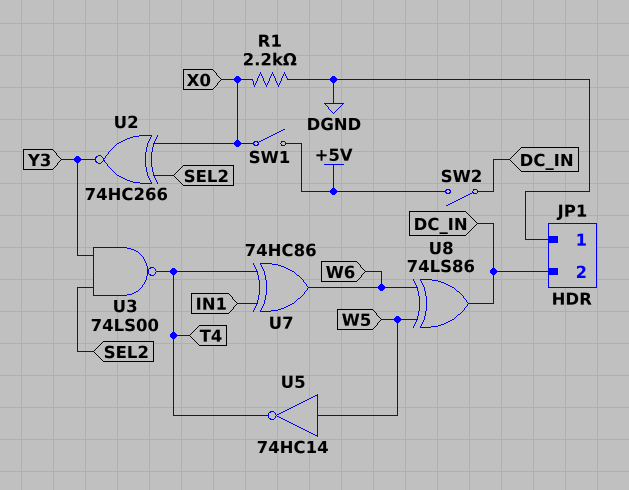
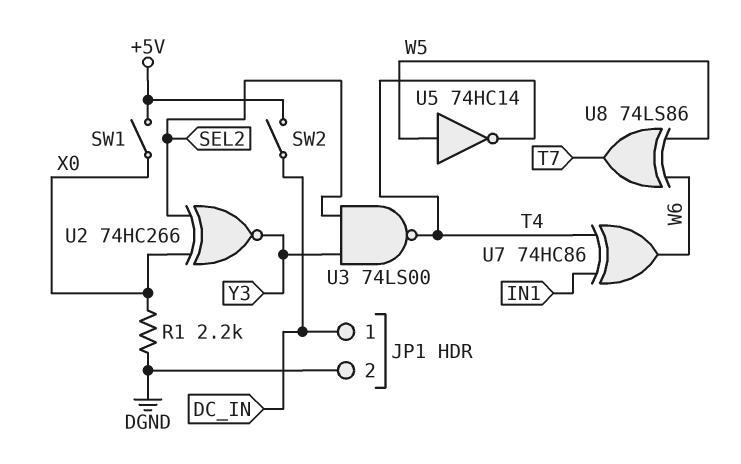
JP1 pin 1: DGND -> DC_IN
JP1 pin 2: DC_IN -> DGND
U8: XOR 74LS86 (in W5, in W6, out DC_IN) -> XOR 74LS86 (in W5, in W6, out T7)

